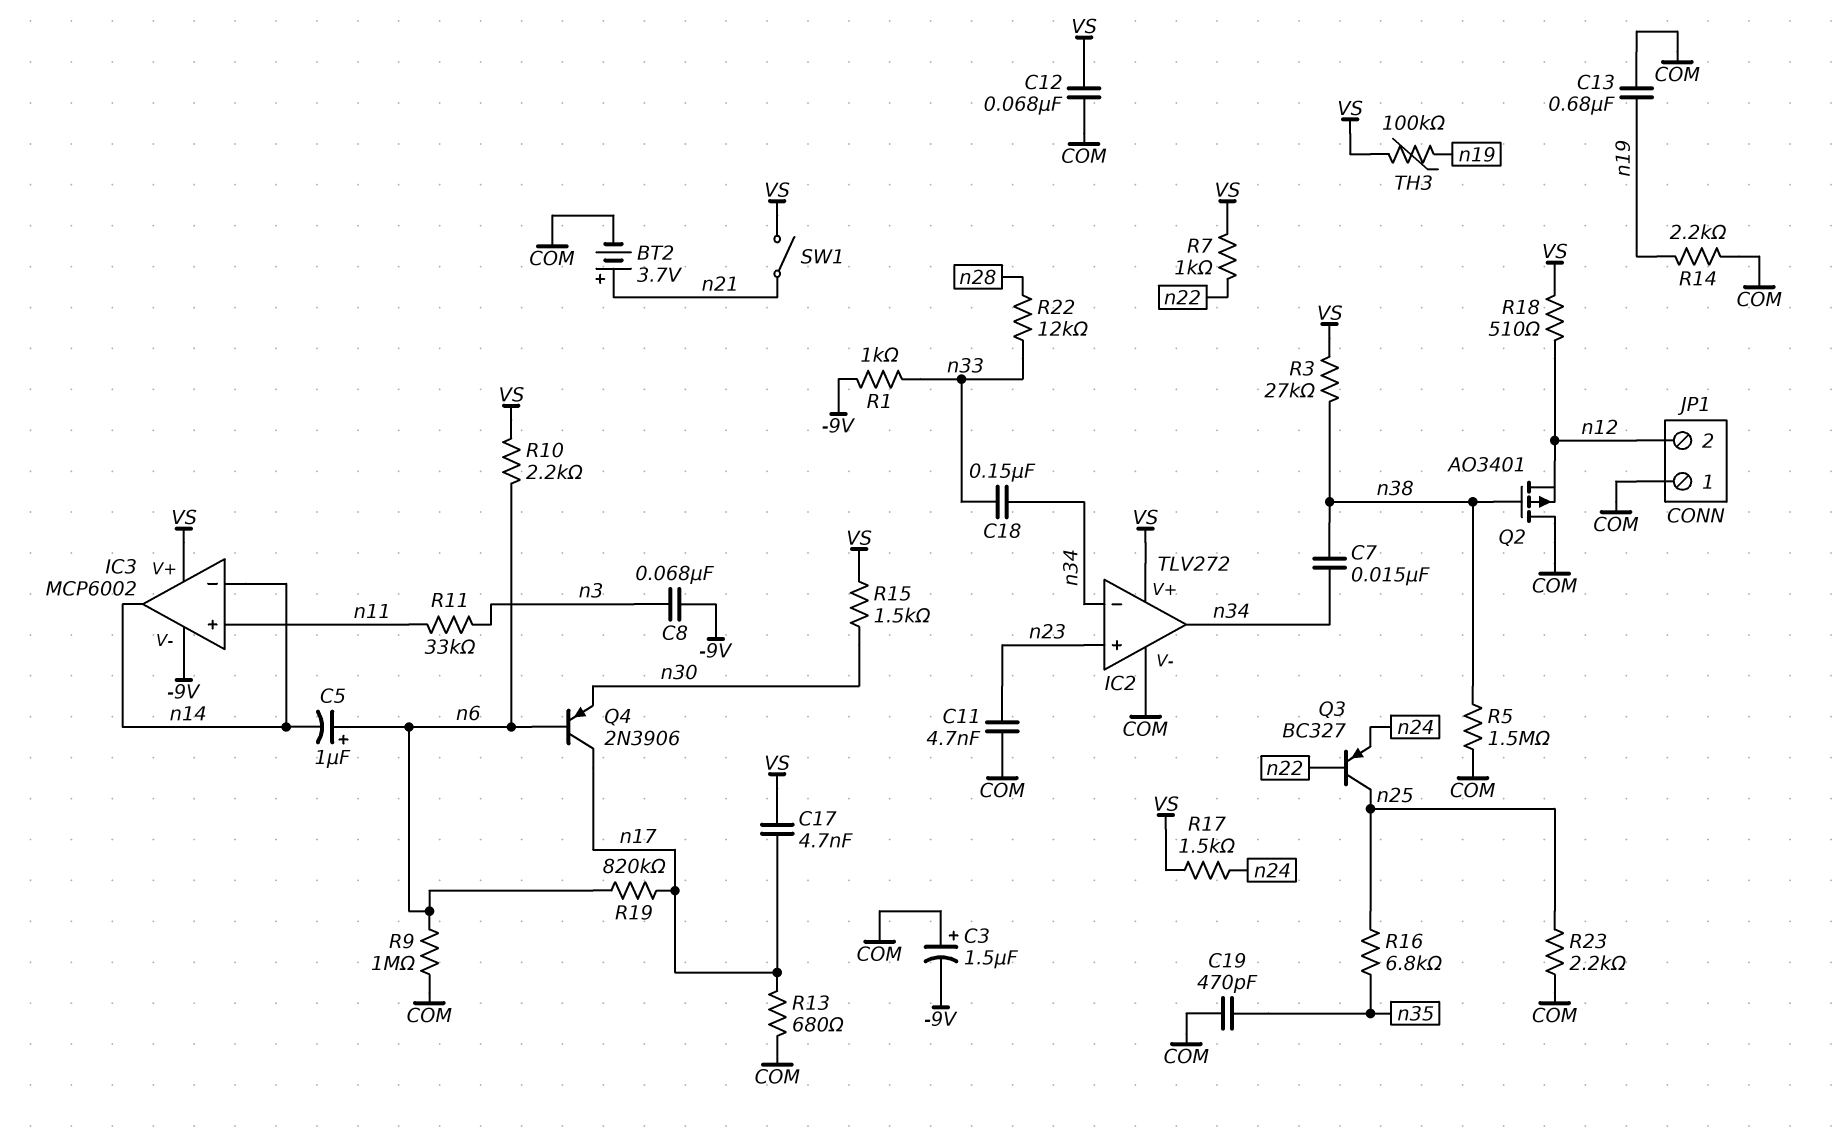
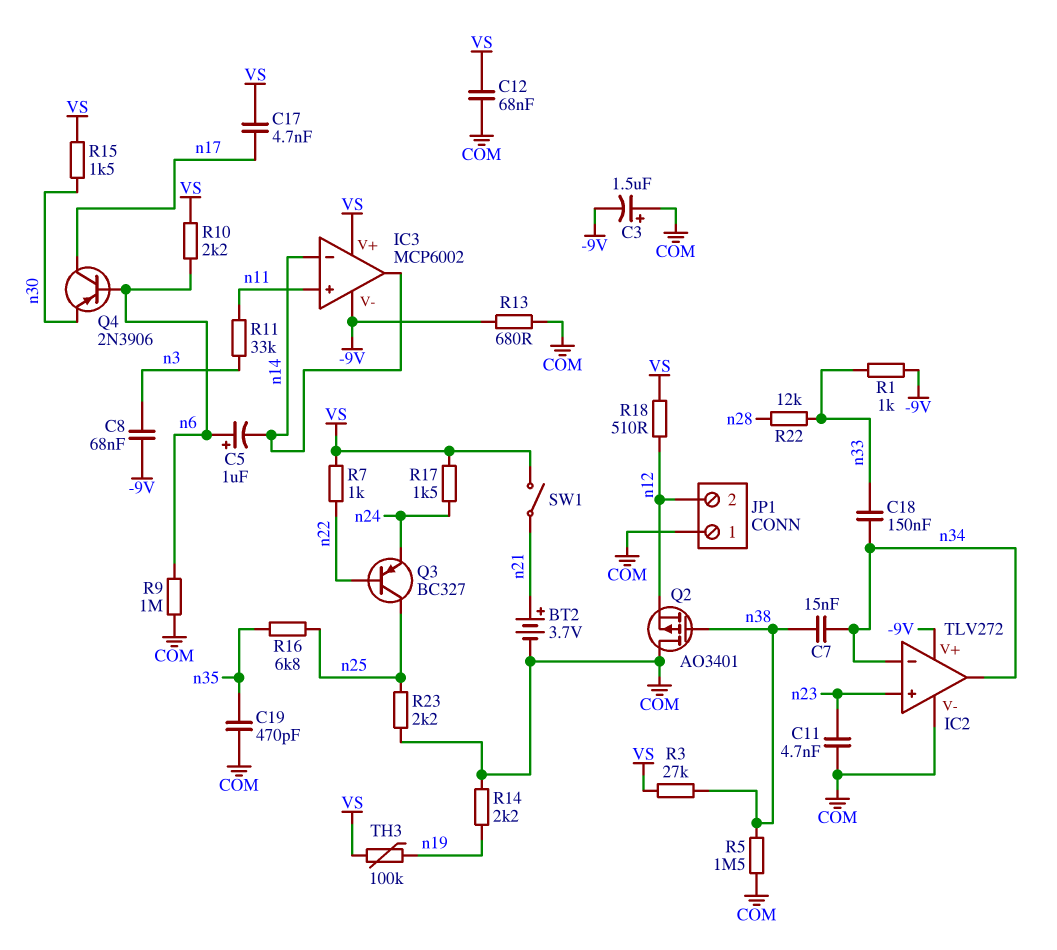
C13: 680nF (COM, n19) -> none
IC2 pin V+: VS -> -9V
R13: 680 (COM, n17) -> 680 (-9V, COM)
R19: 820k (n6, n17) -> none

